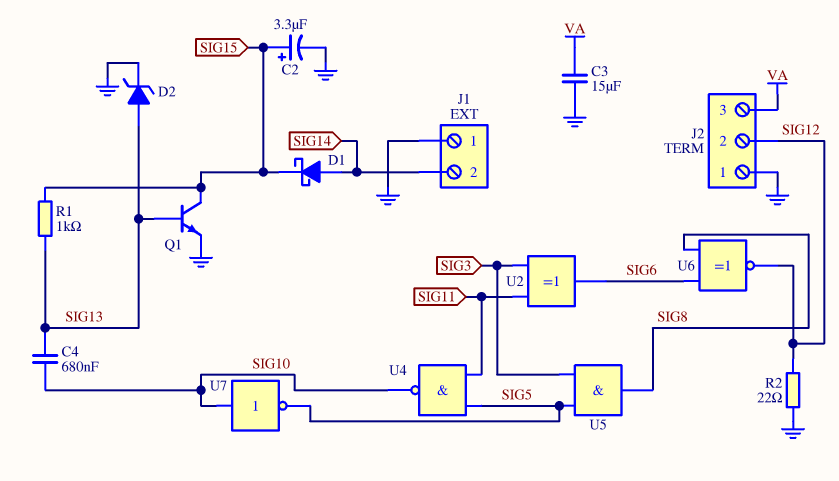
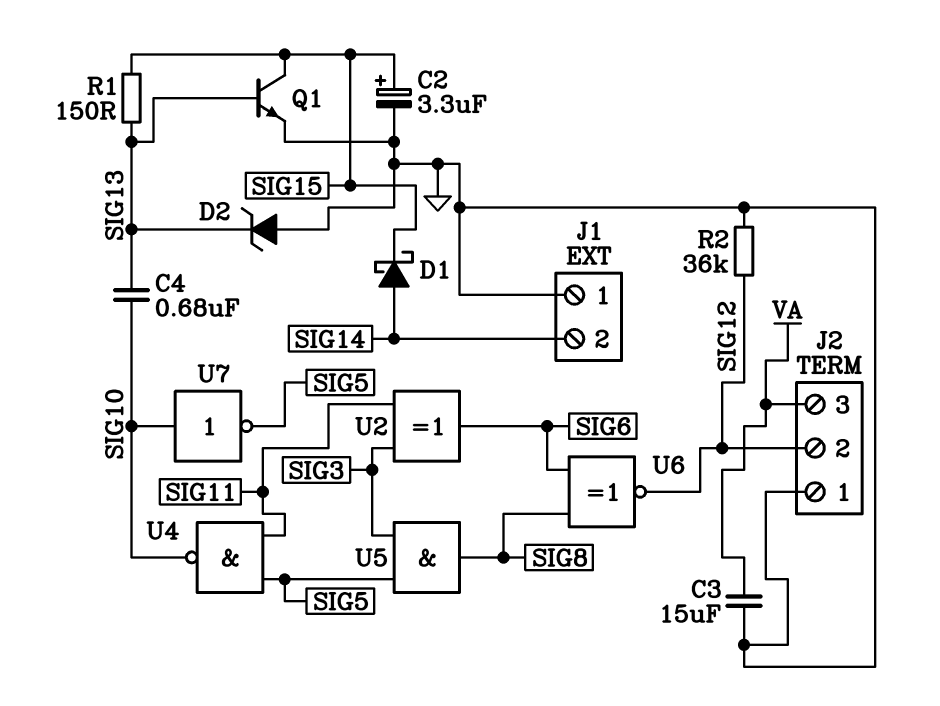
D2: zener (A SIG13, K GND) -> zener (A GND, K SIG13)
R1: 1k (SIG13, SIG15) -> 150 (SIG13, SIG15)
R2: 22 (GND, SIG12) -> 36k (GND, SIG12)

